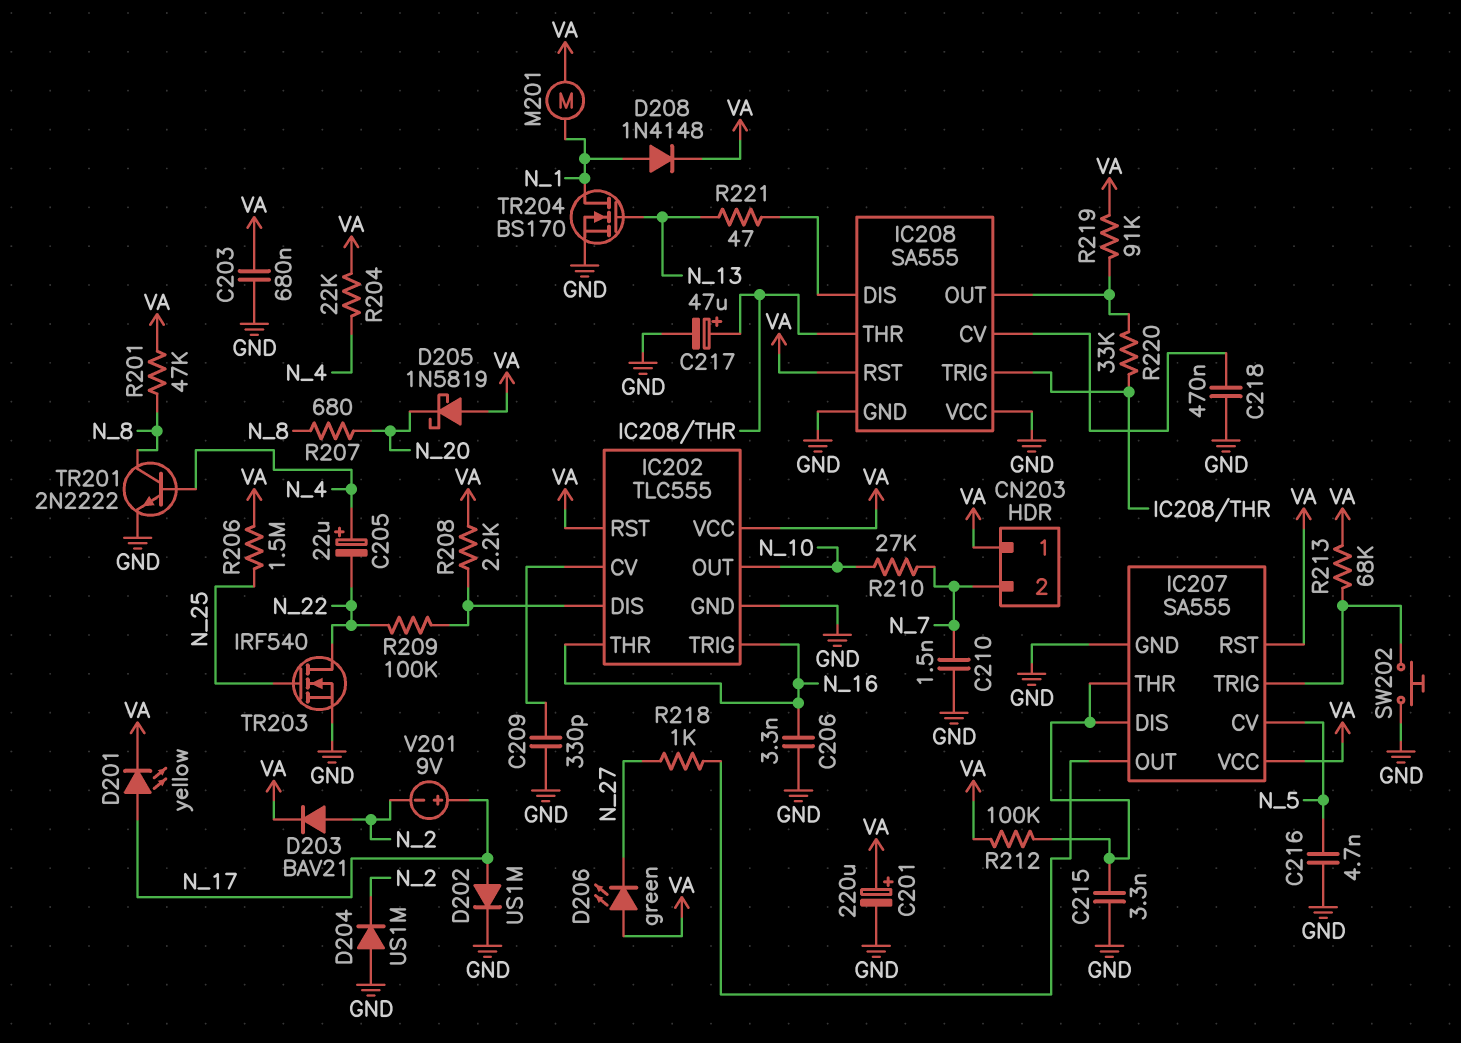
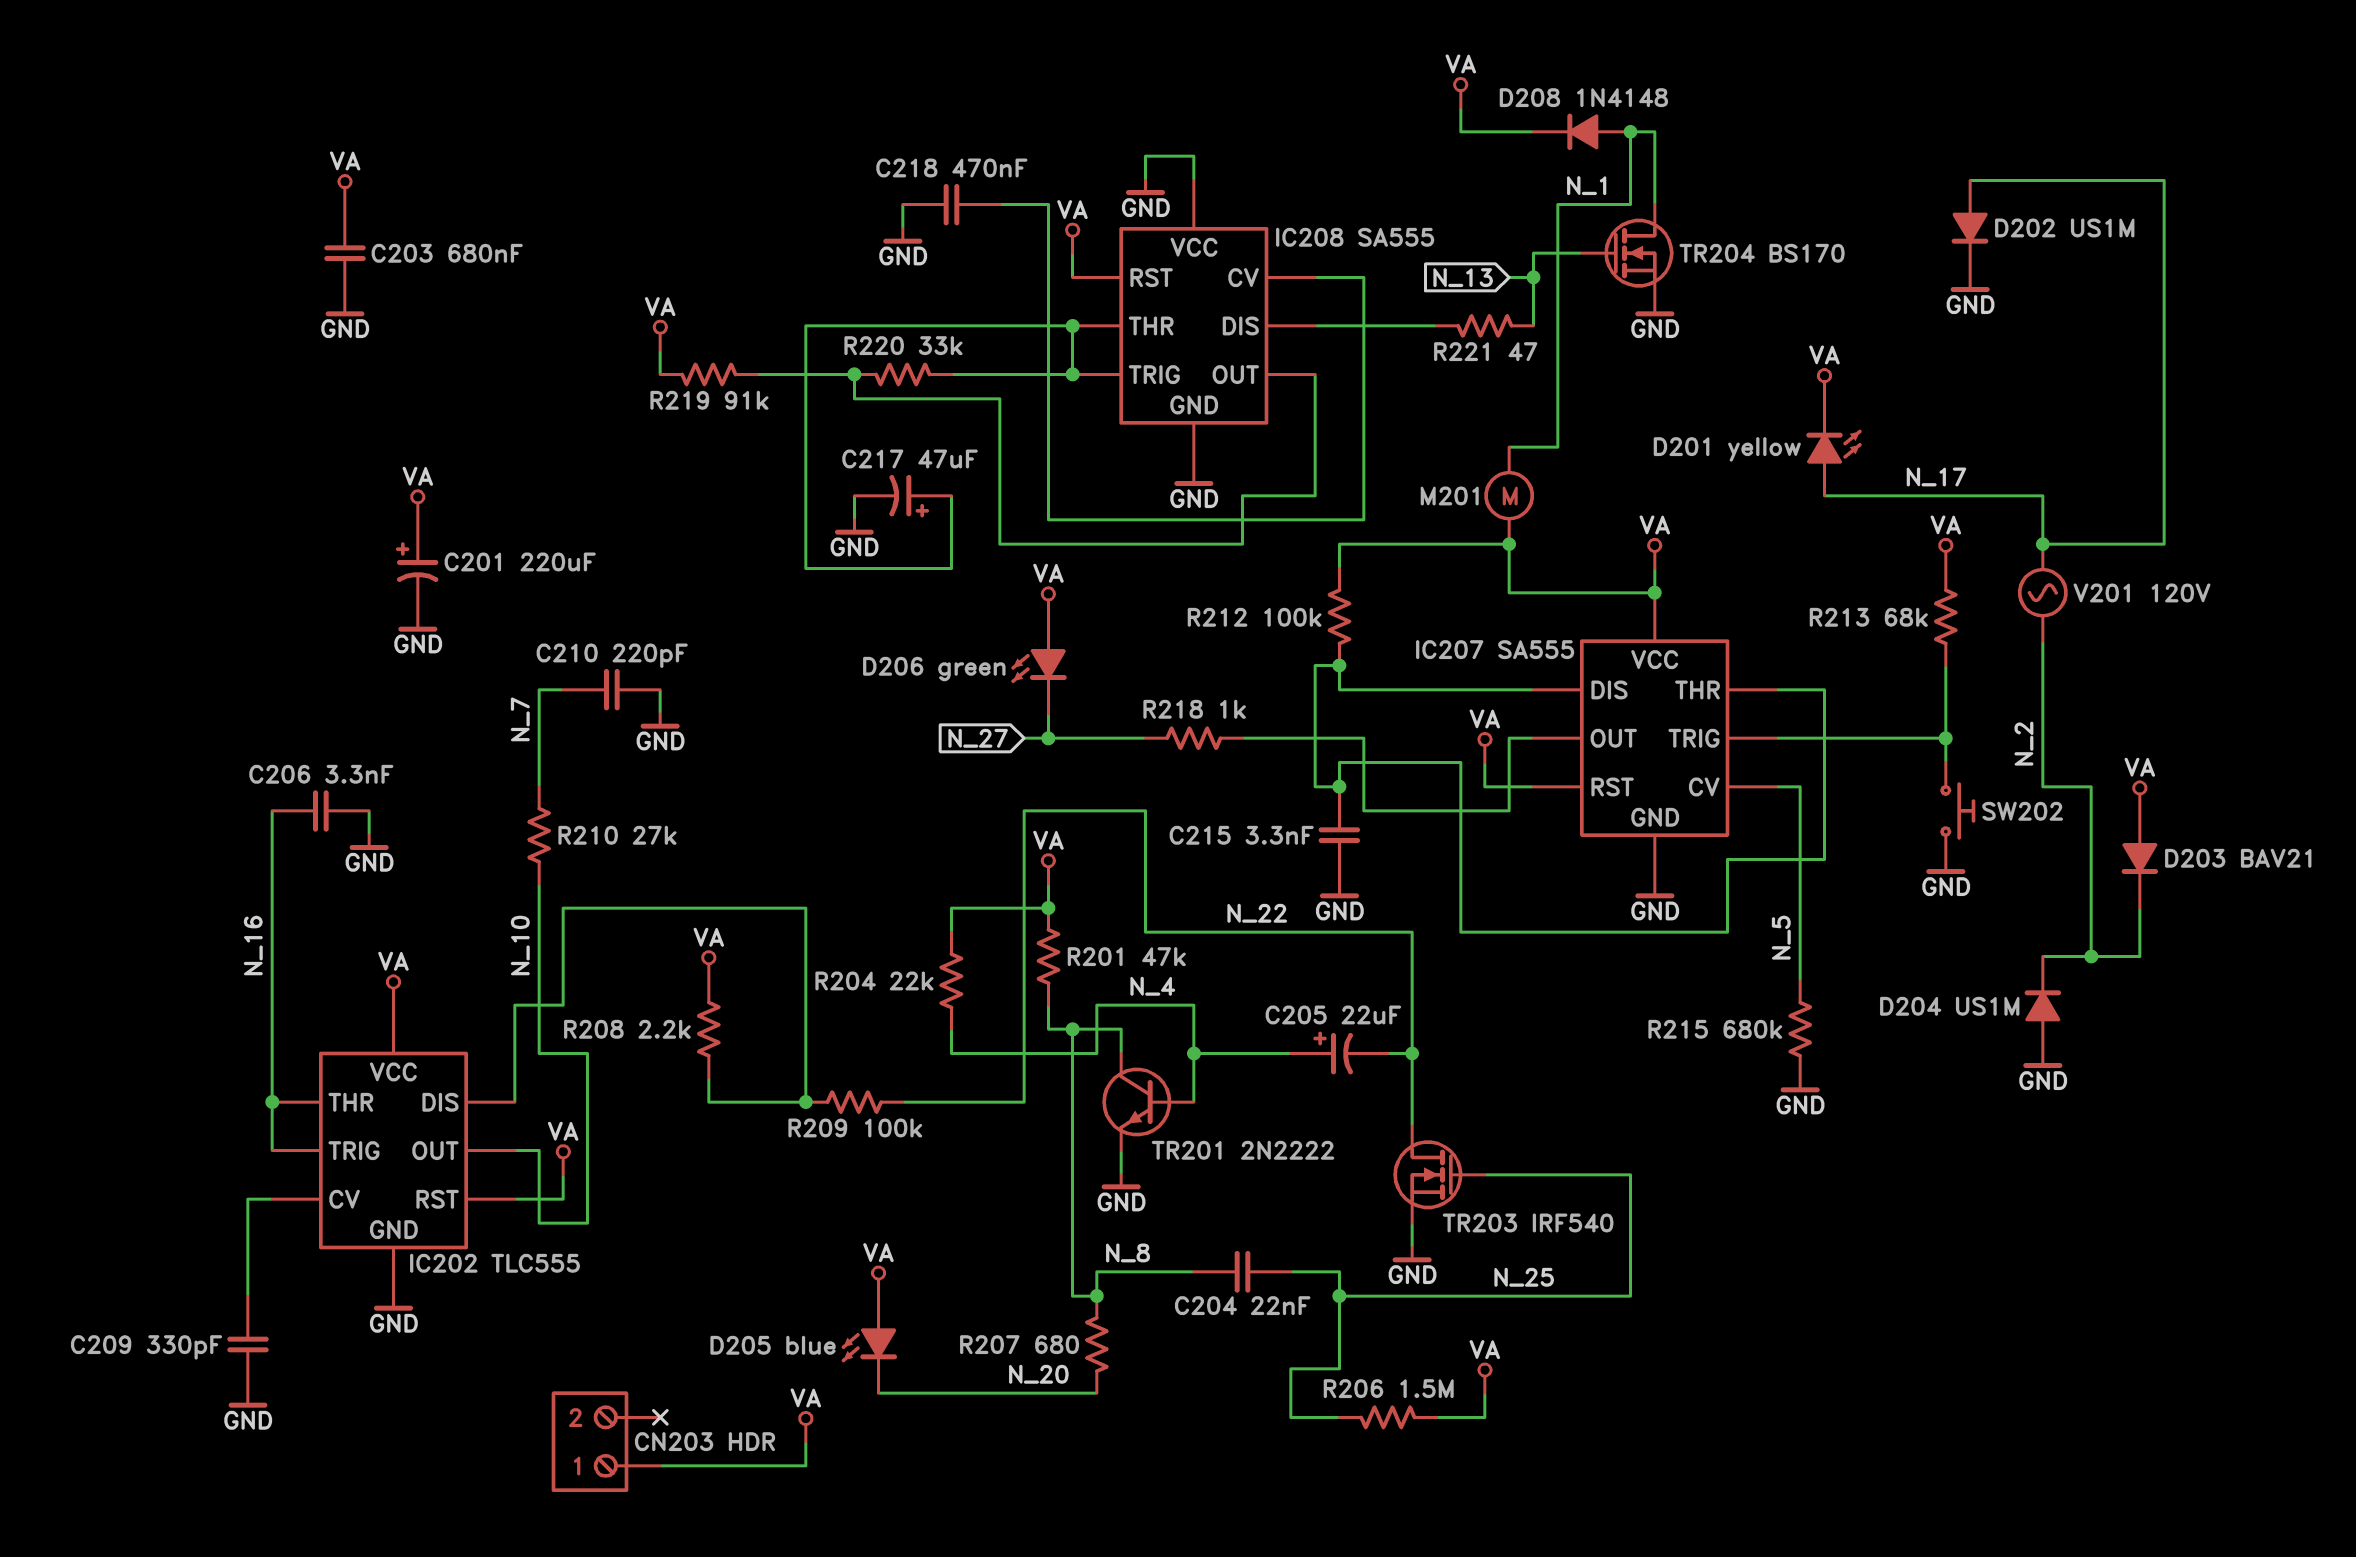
C204: none -> 22nF (N_8, N_25)
C210: 1.5nF (GND, N_7) -> 220pF (GND, N_7)
C216: 4.7nF (GND, N_5) -> none
CN203 pin 2: N_7 -> none
D203: diode BAV21 (A N_2, K VA) -> diode BAV21 (A VA, K N_2)
D205: schottky 1N5819 (A VA, K N_20) -> LED blue (A VA, K N_20)
R215: none -> 680k (GND, N_5)
V201: 9V (plus N_17, minus N_2) -> AC 120V (N_2, N_17)

